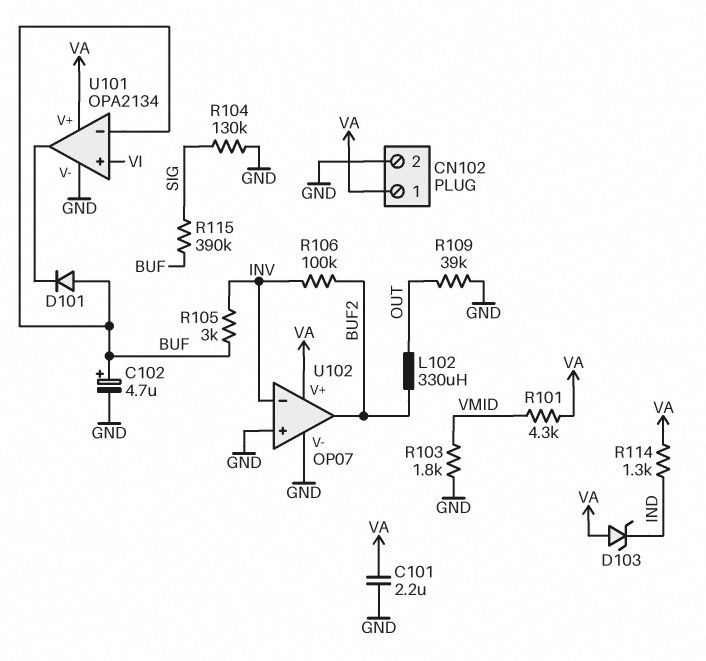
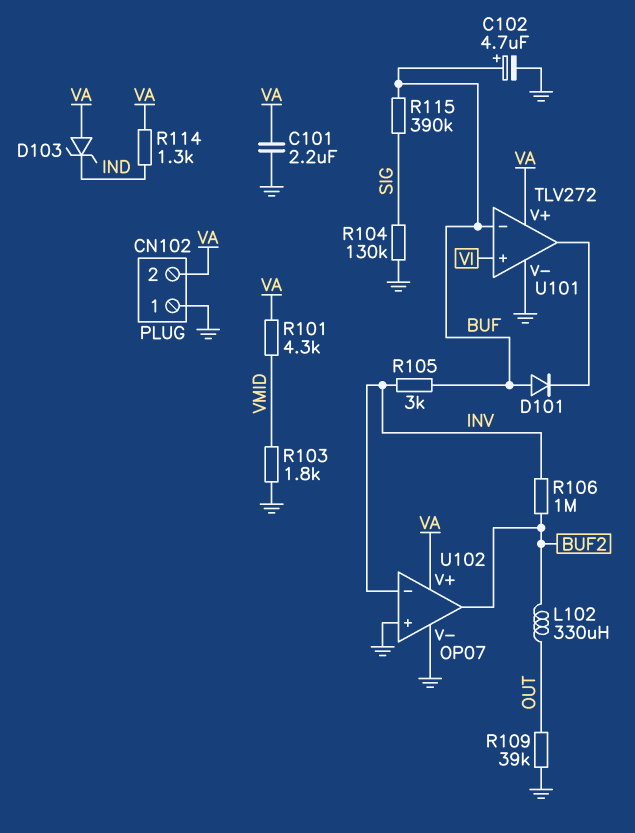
CN102 pin 1: VA -> GND
CN102 pin 2: GND -> VA
R106: 100k (BUF2, INV) -> 1M (BUF2, INV)
U101: OPA2134 -> TLV272

